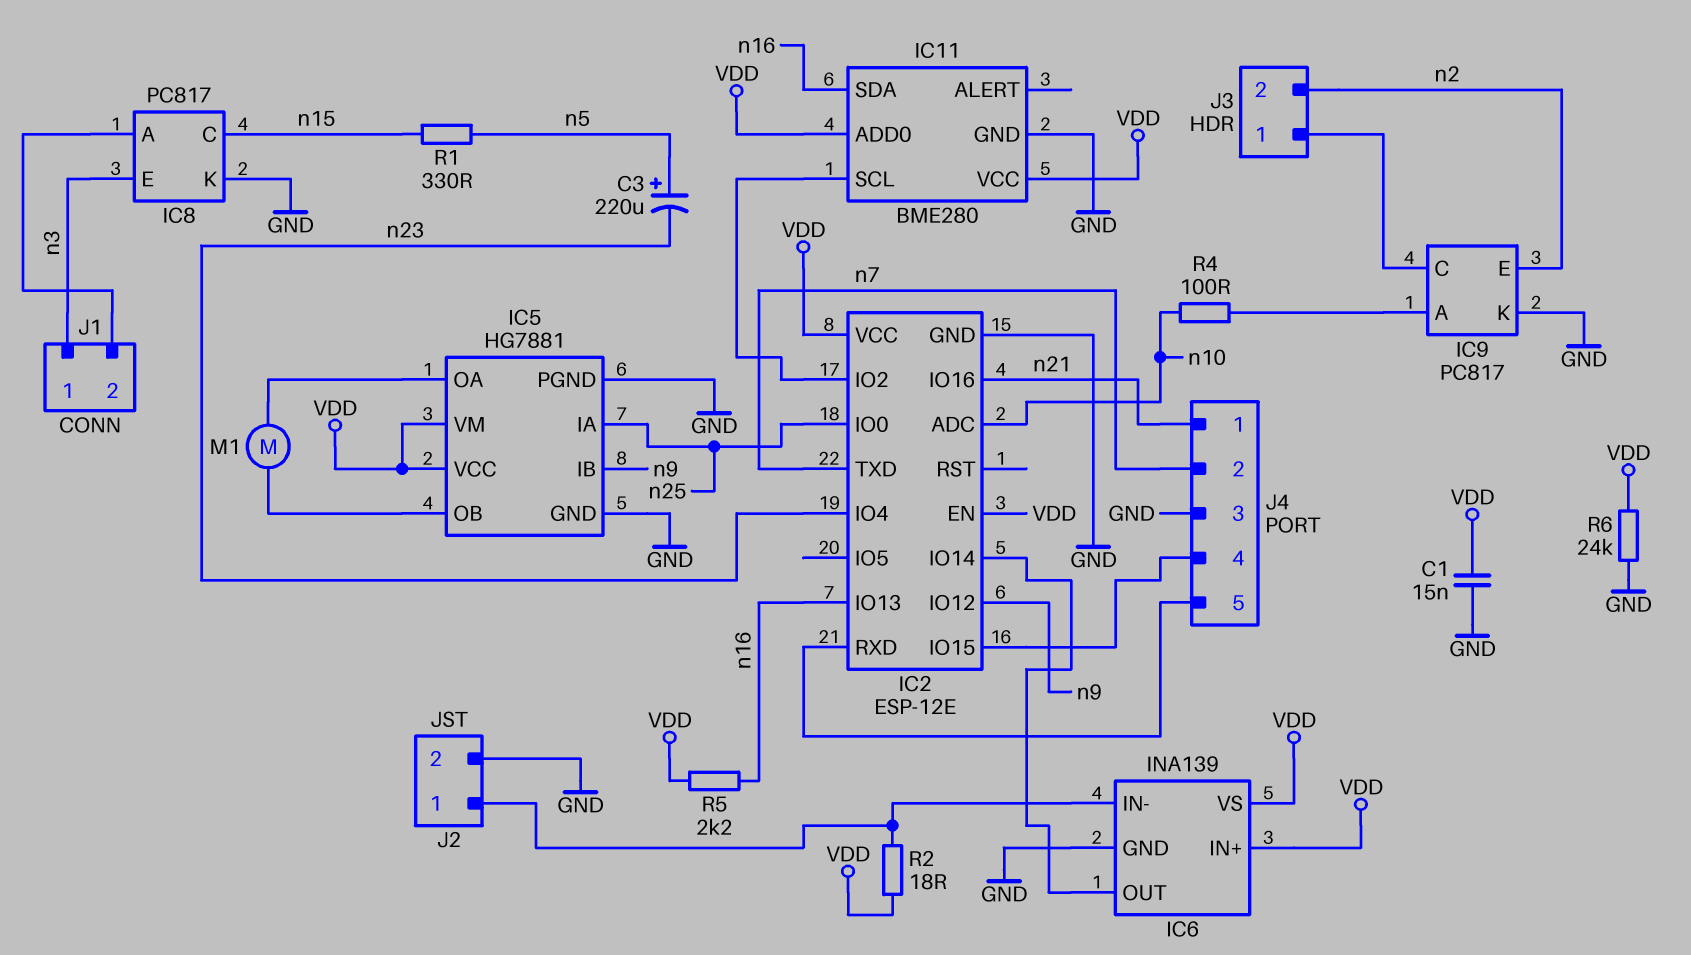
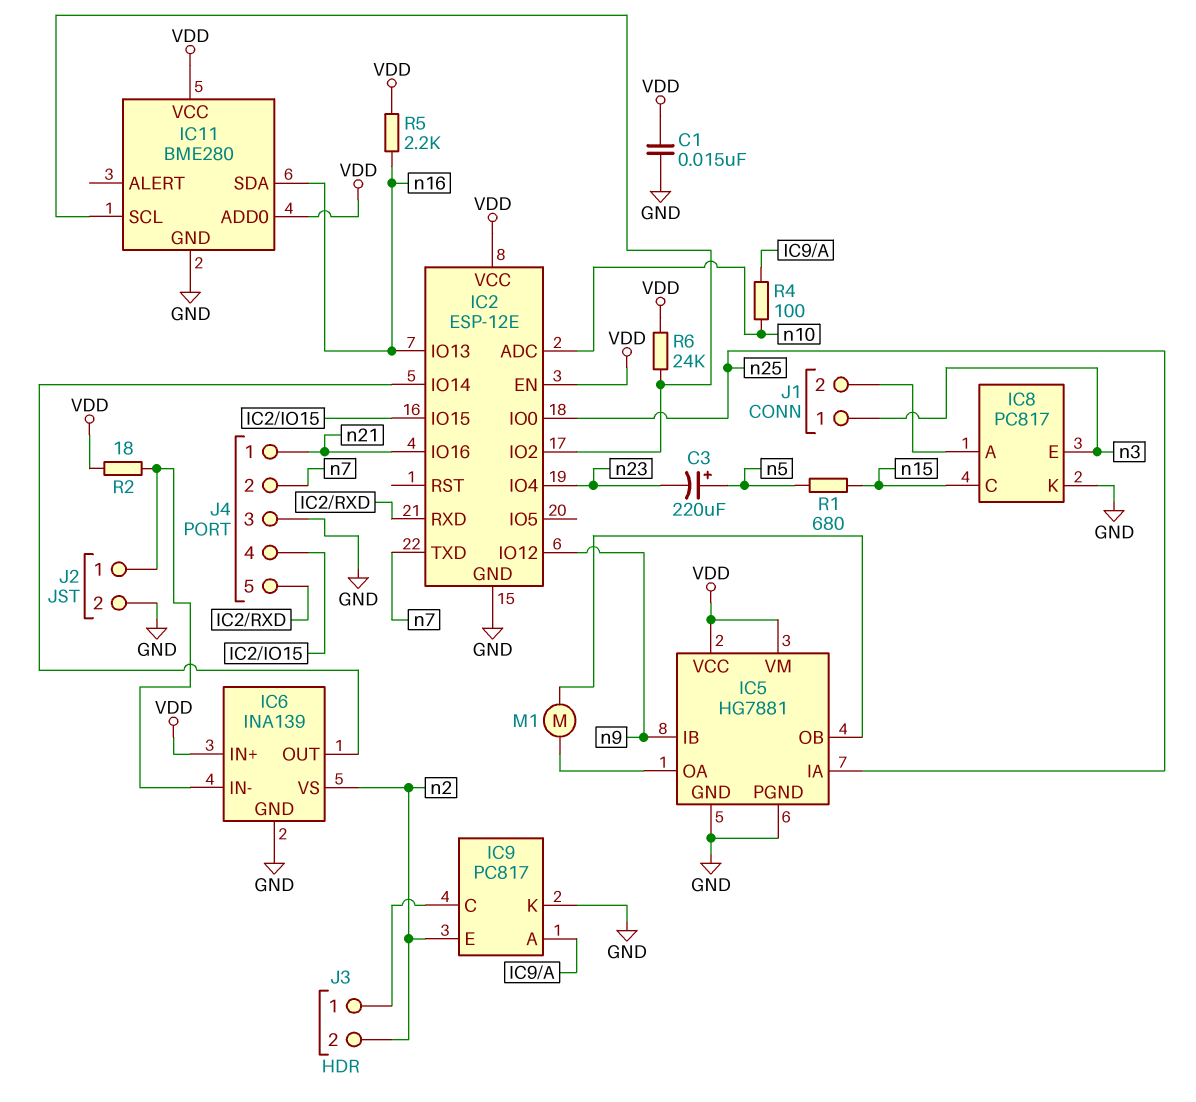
IC6 pin VS: VDD -> n2
R1: 330 (n5, n15) -> 680 (n5, n15)
R6: 24k (GND, VDD) -> 24k (IC2/IO2, VDD)

